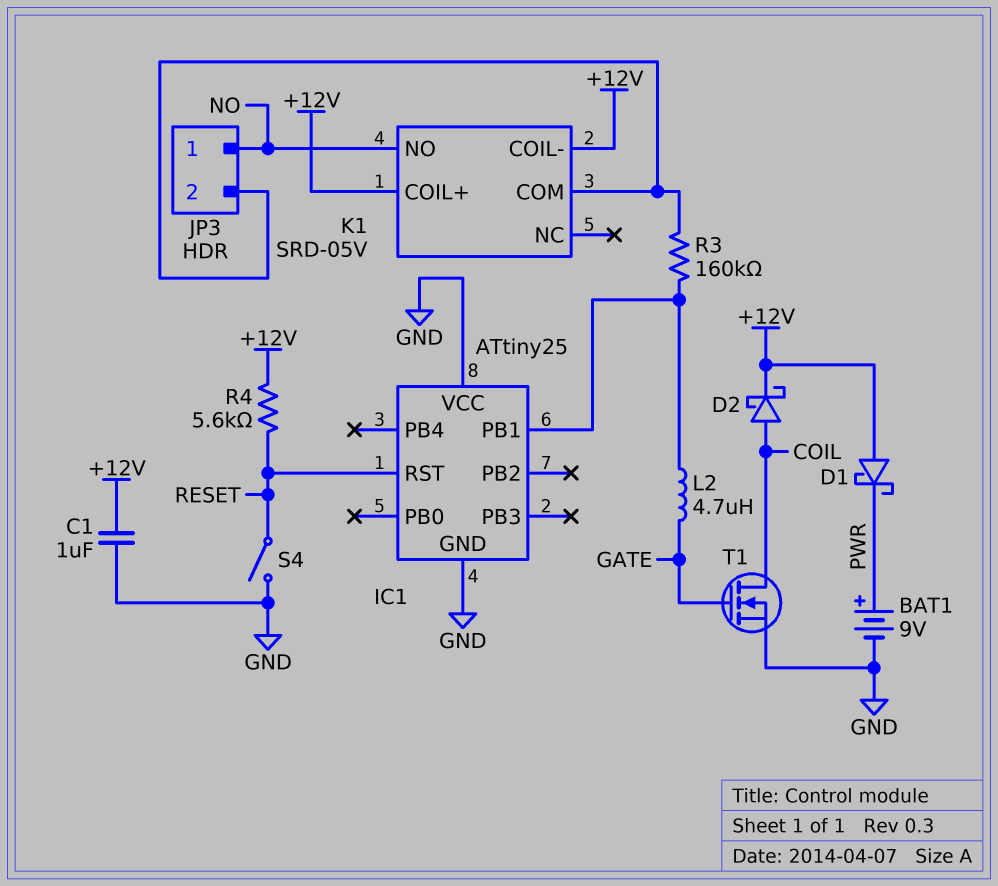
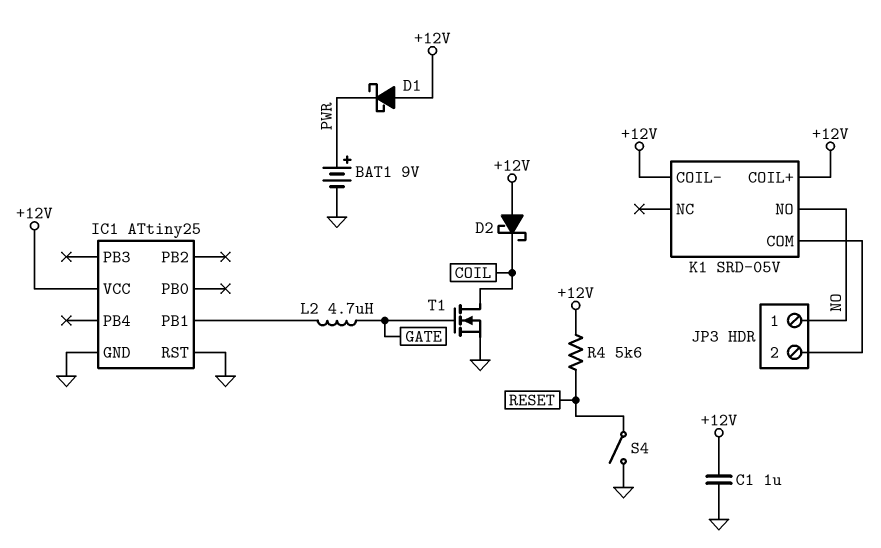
D2: schottky (A COIL, K +12V) -> schottky (A +12V, K COIL)
IC1 pin RST: RESET -> GND
IC1 pin VCC: GND -> +12V
R3: 160k (IC1/PB1, JP3/2) -> none

